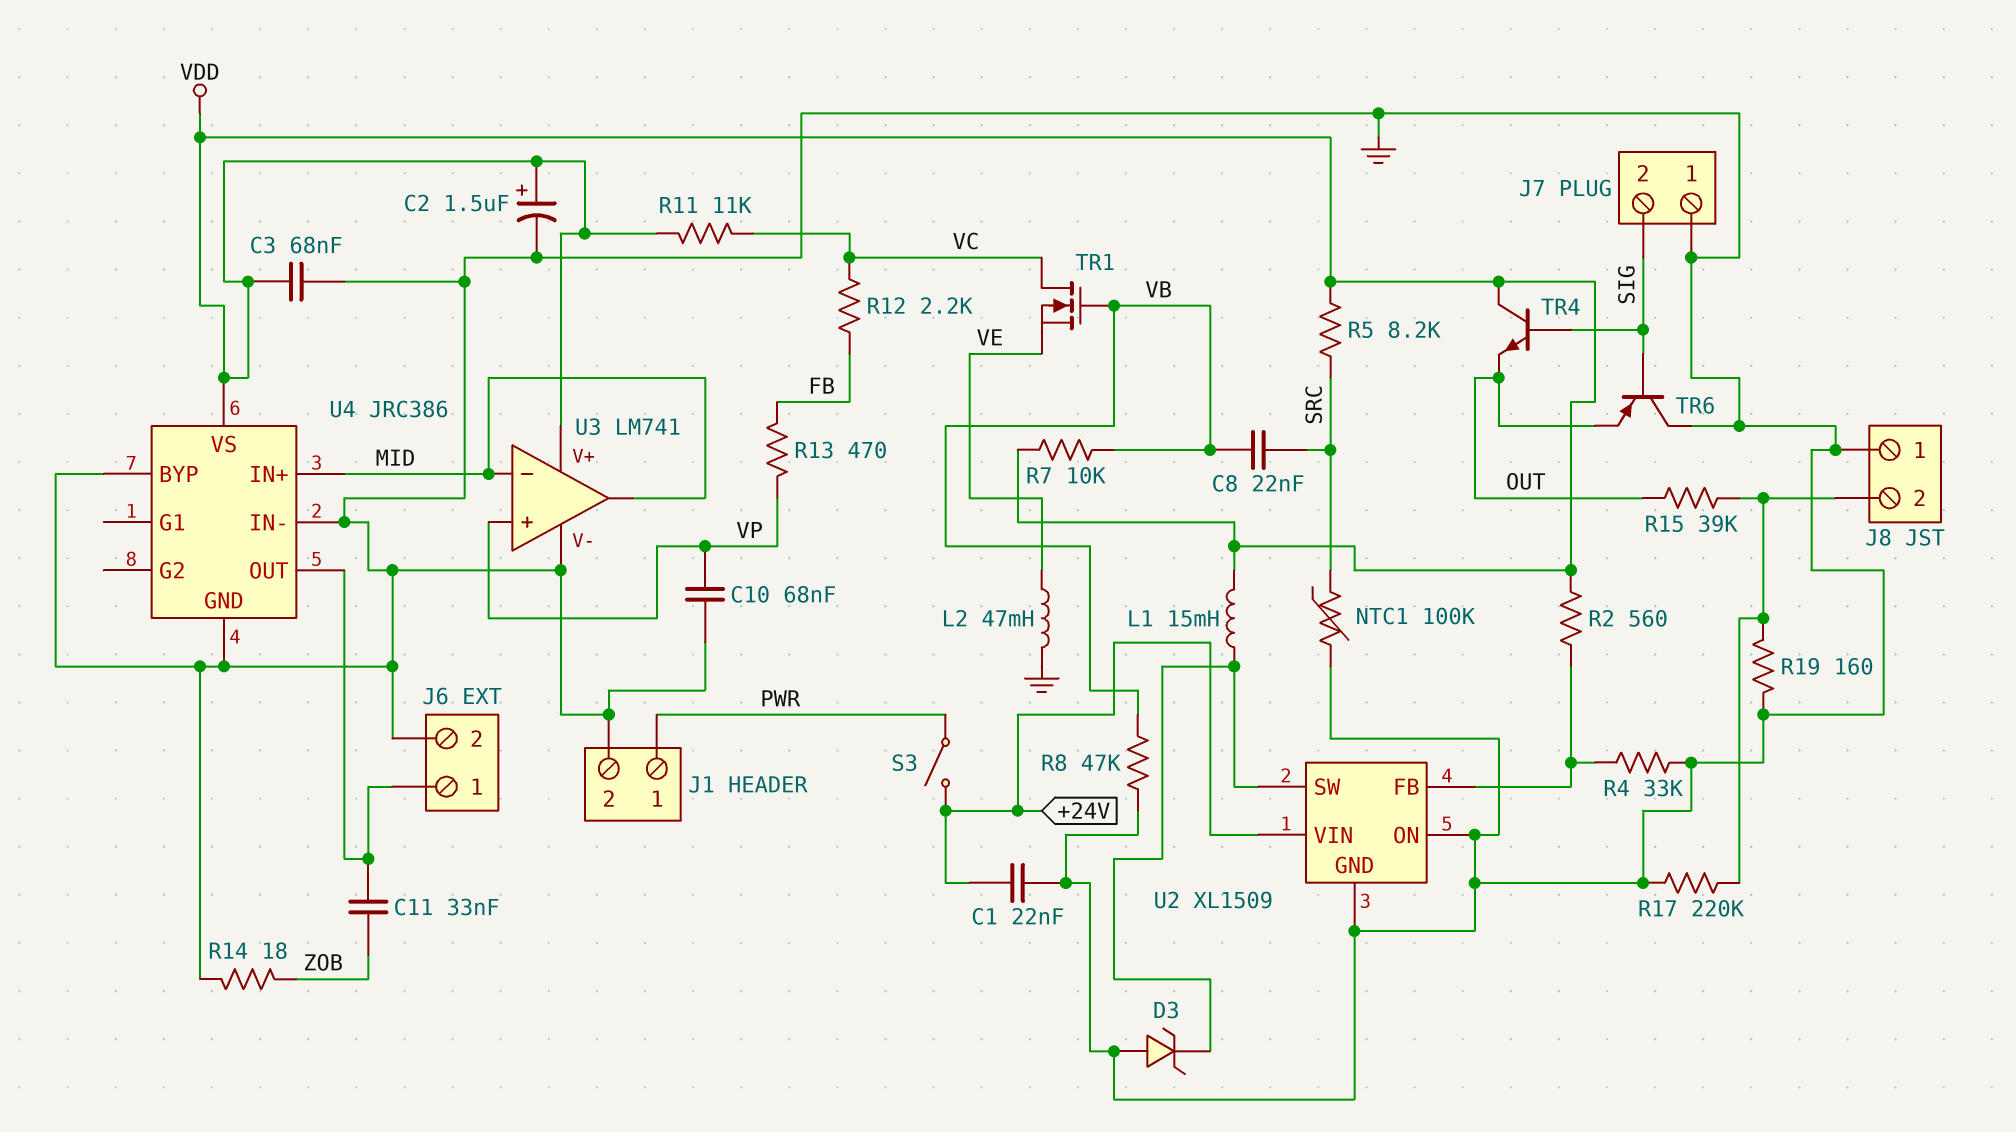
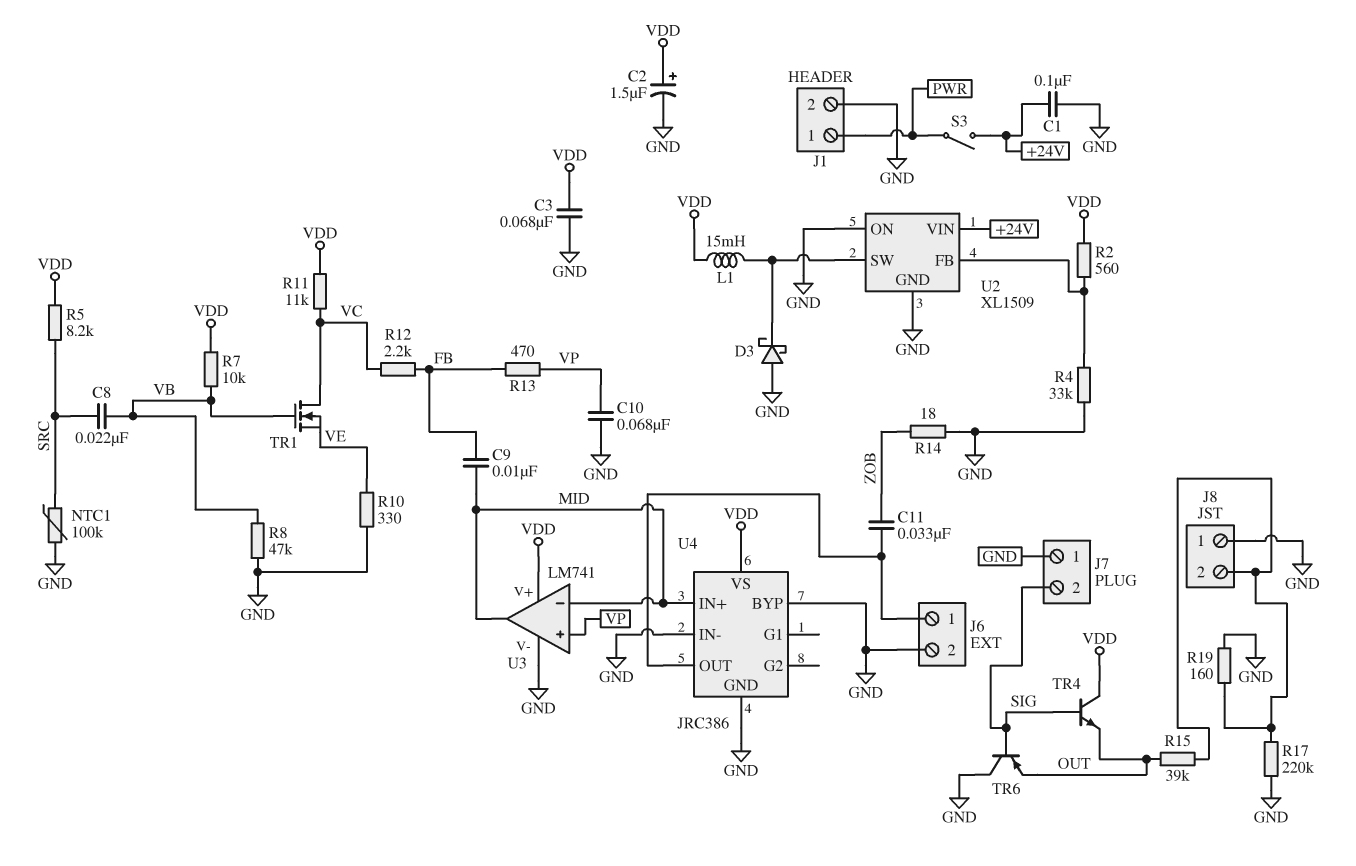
C1: 22nF (+24V, GND) -> 100nF (+24V, GND)
C9: none -> 10nF (FB, MID)
D3: zener (A GND, K U2/SW) -> schottky (A GND, K U2/SW)
L2: 47mH (GND, VE) -> none
R10: none -> 330 (GND, VE)

